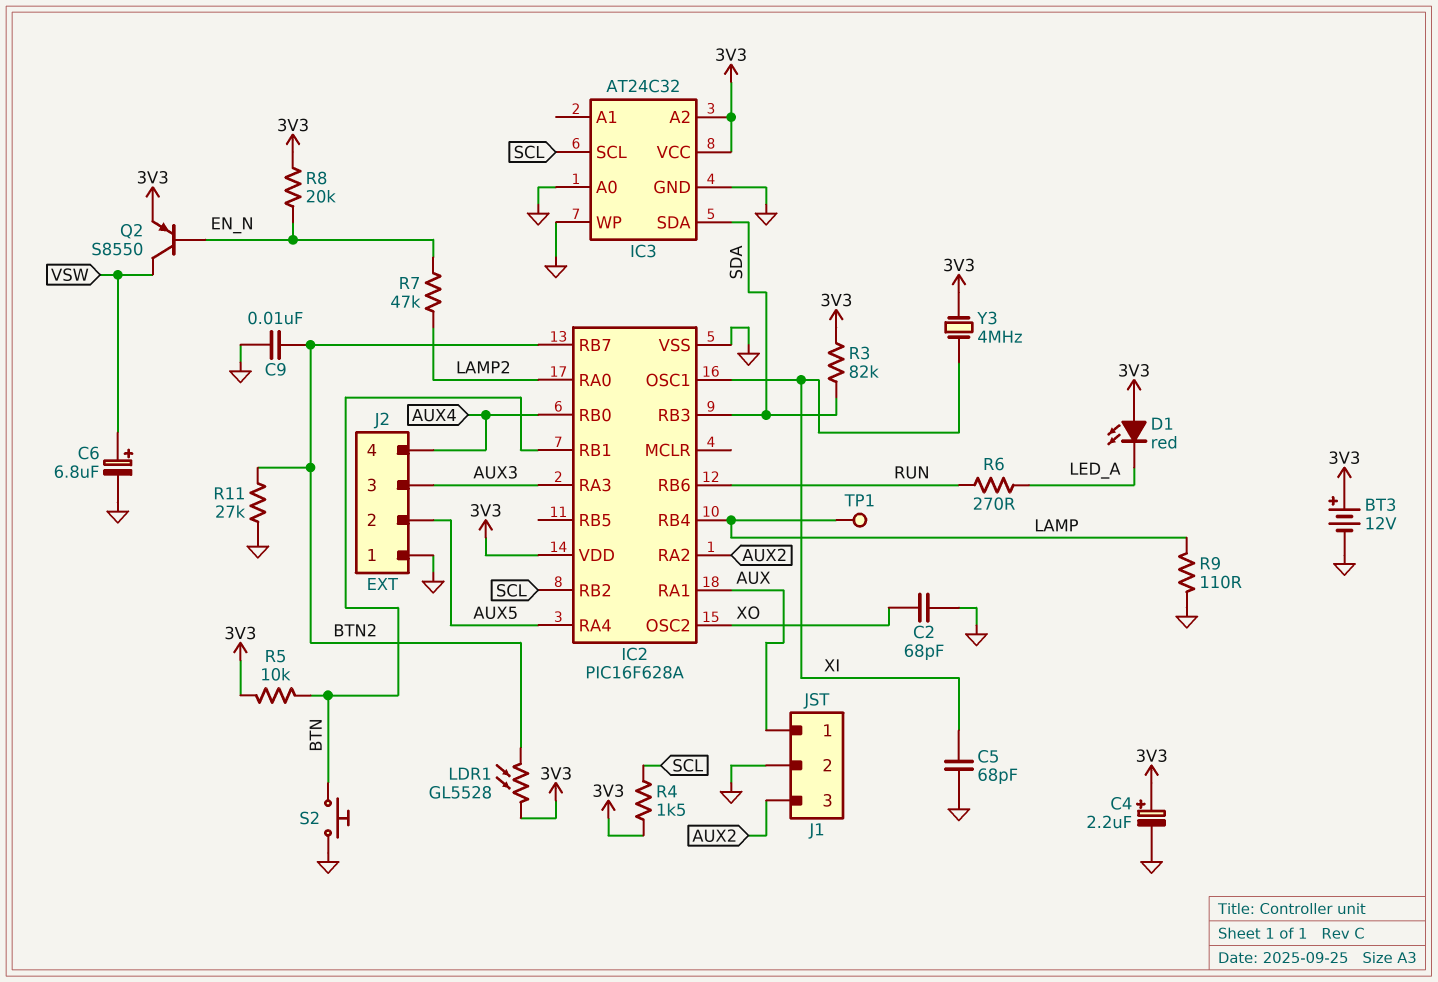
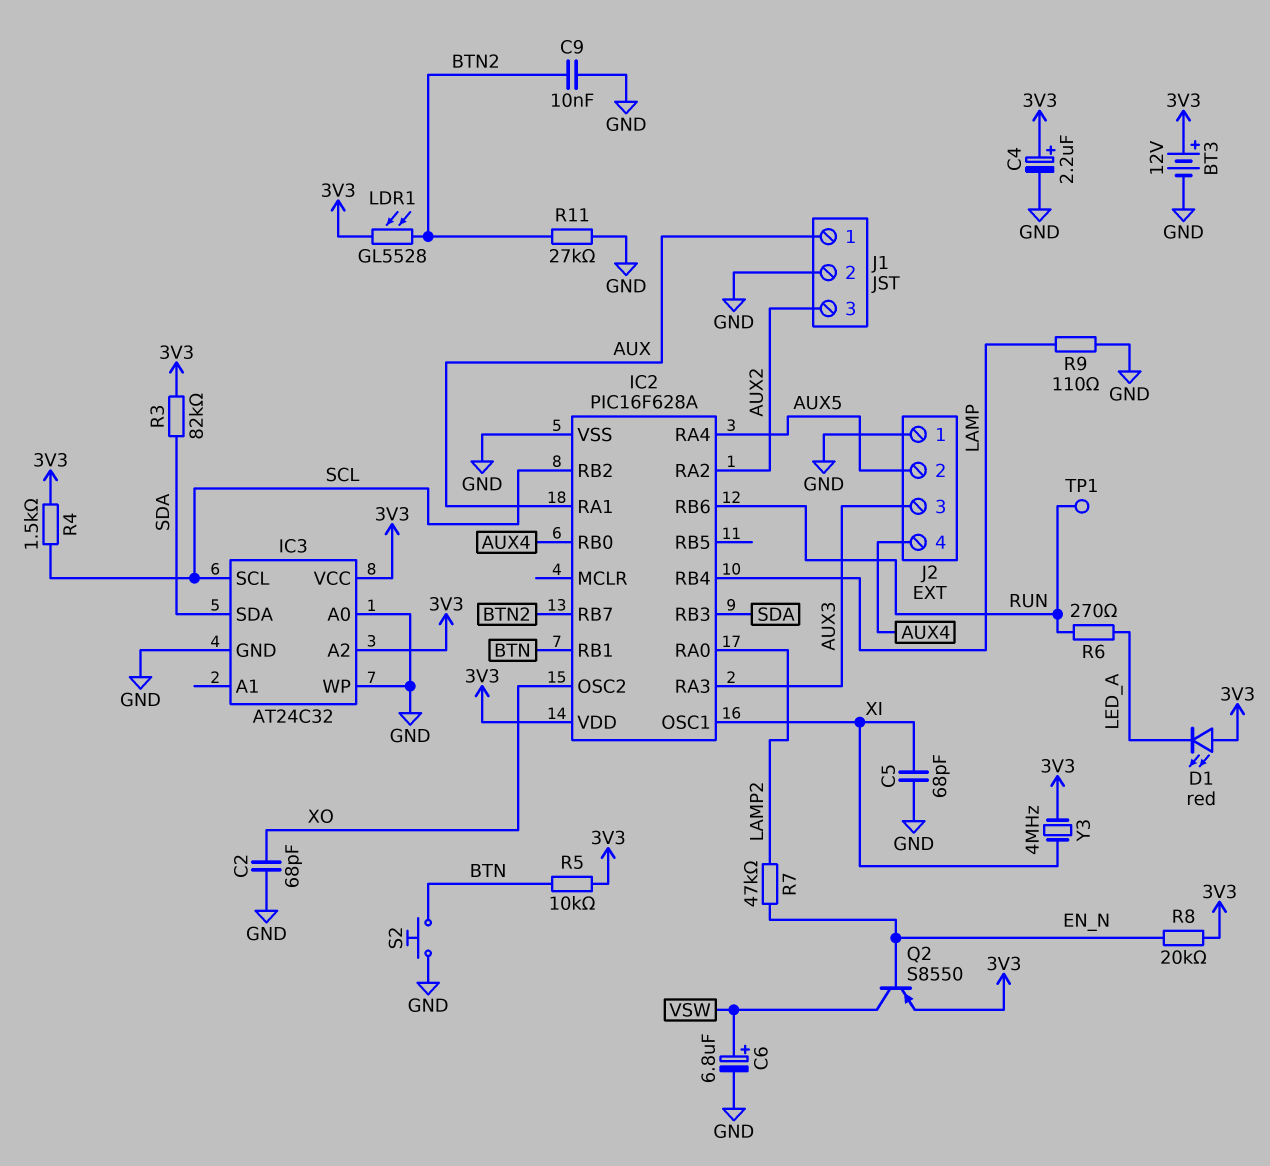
TP1: test point (LAMP) -> test point (RUN)

